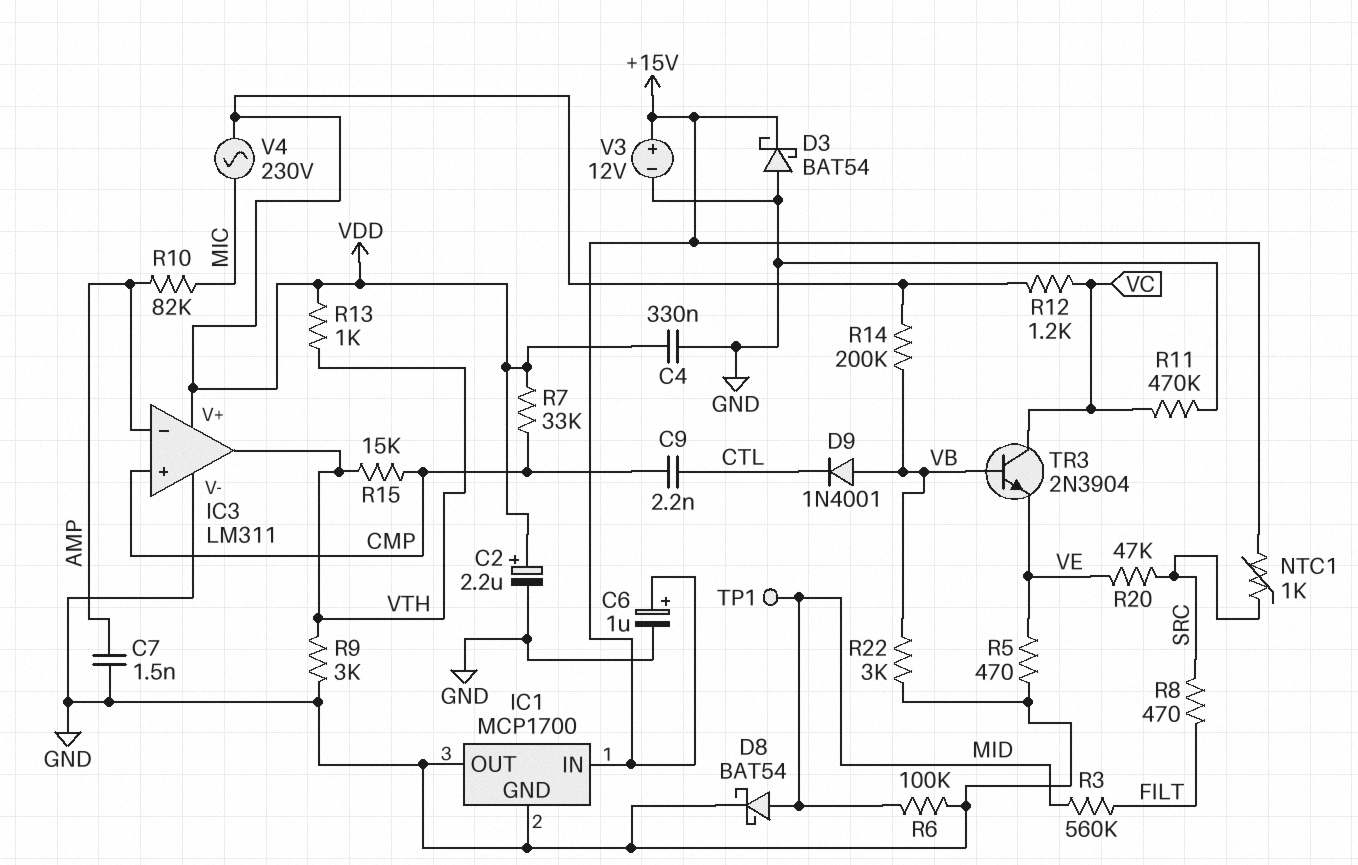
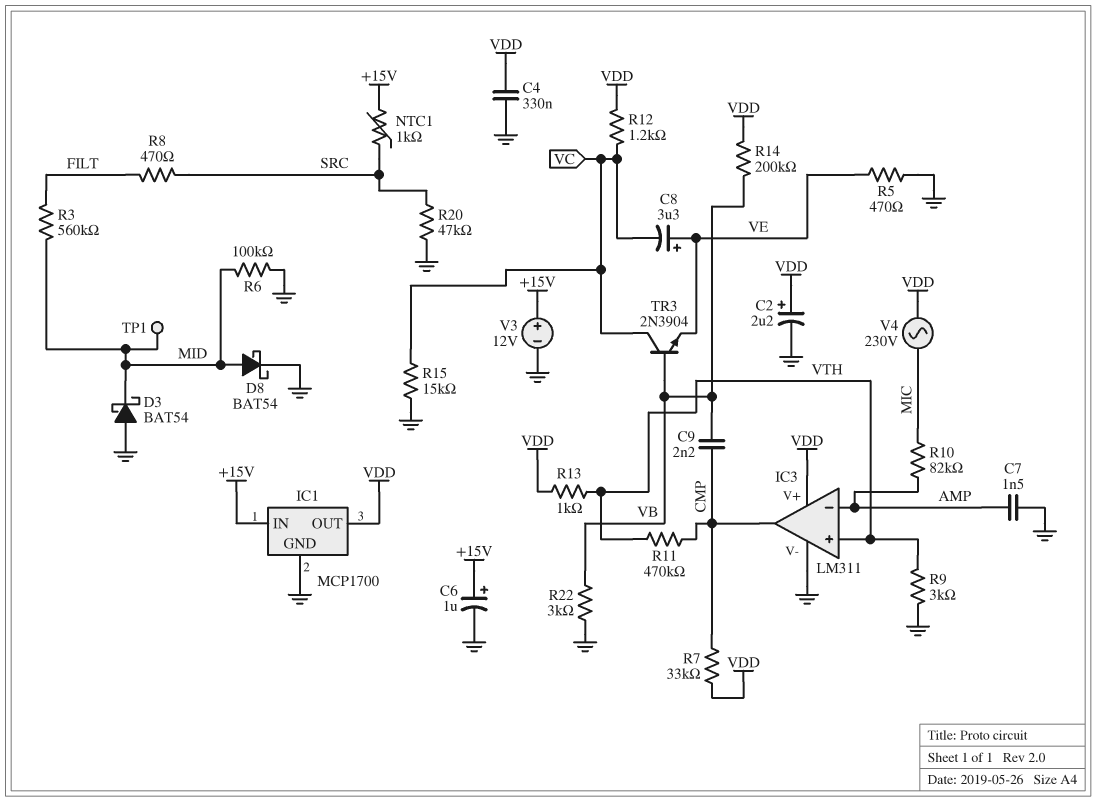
C8: none -> 3.3uF (plus VE, minus VC)
C9: 2.2nF (CMP, CTL) -> 2.2nF (CMP, VB)
D3: schottky BAT54 (A GND, K +15V) -> schottky BAT54 (A GND, K MID)
D9: diode 1N4001 (A VB, K CTL) -> none
IC1 pin OUT: GND -> VDD
IC3 pin in+: CMP -> VTH
IC3 pin out: VTH -> CMP
R11: 470k (GND, VC) -> 470k (CMP, VTH)
R15: 15k (CMP, VTH) -> 15k (GND, VC)
R20: 47k (SRC, VE) -> 47k (GND, SRC)

